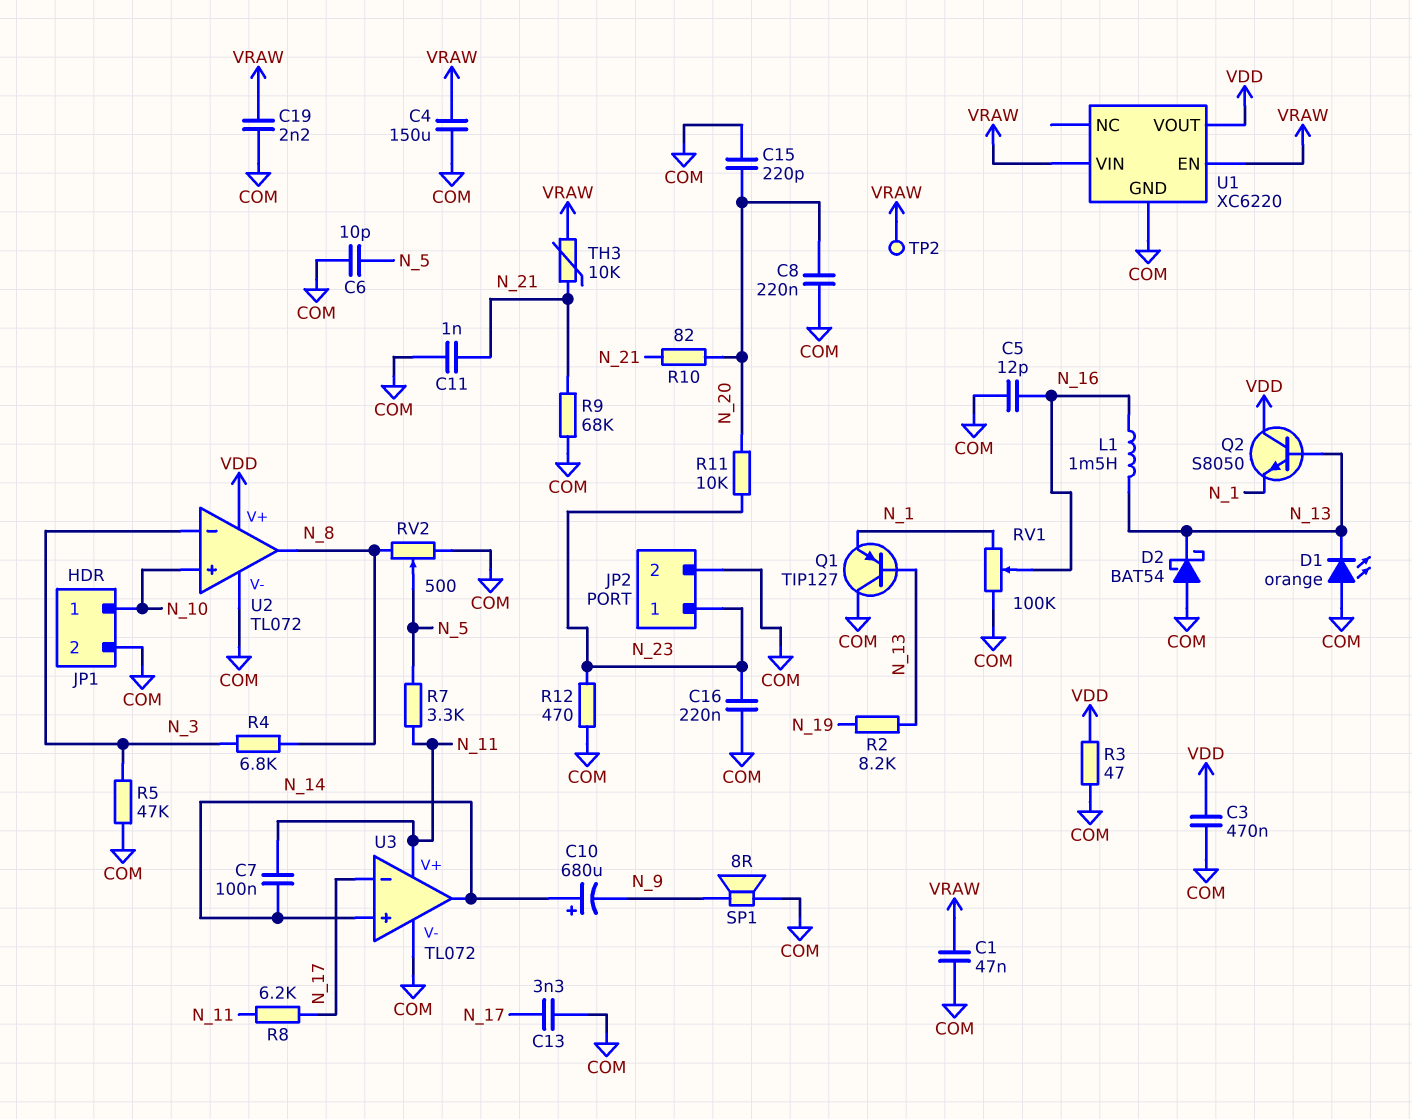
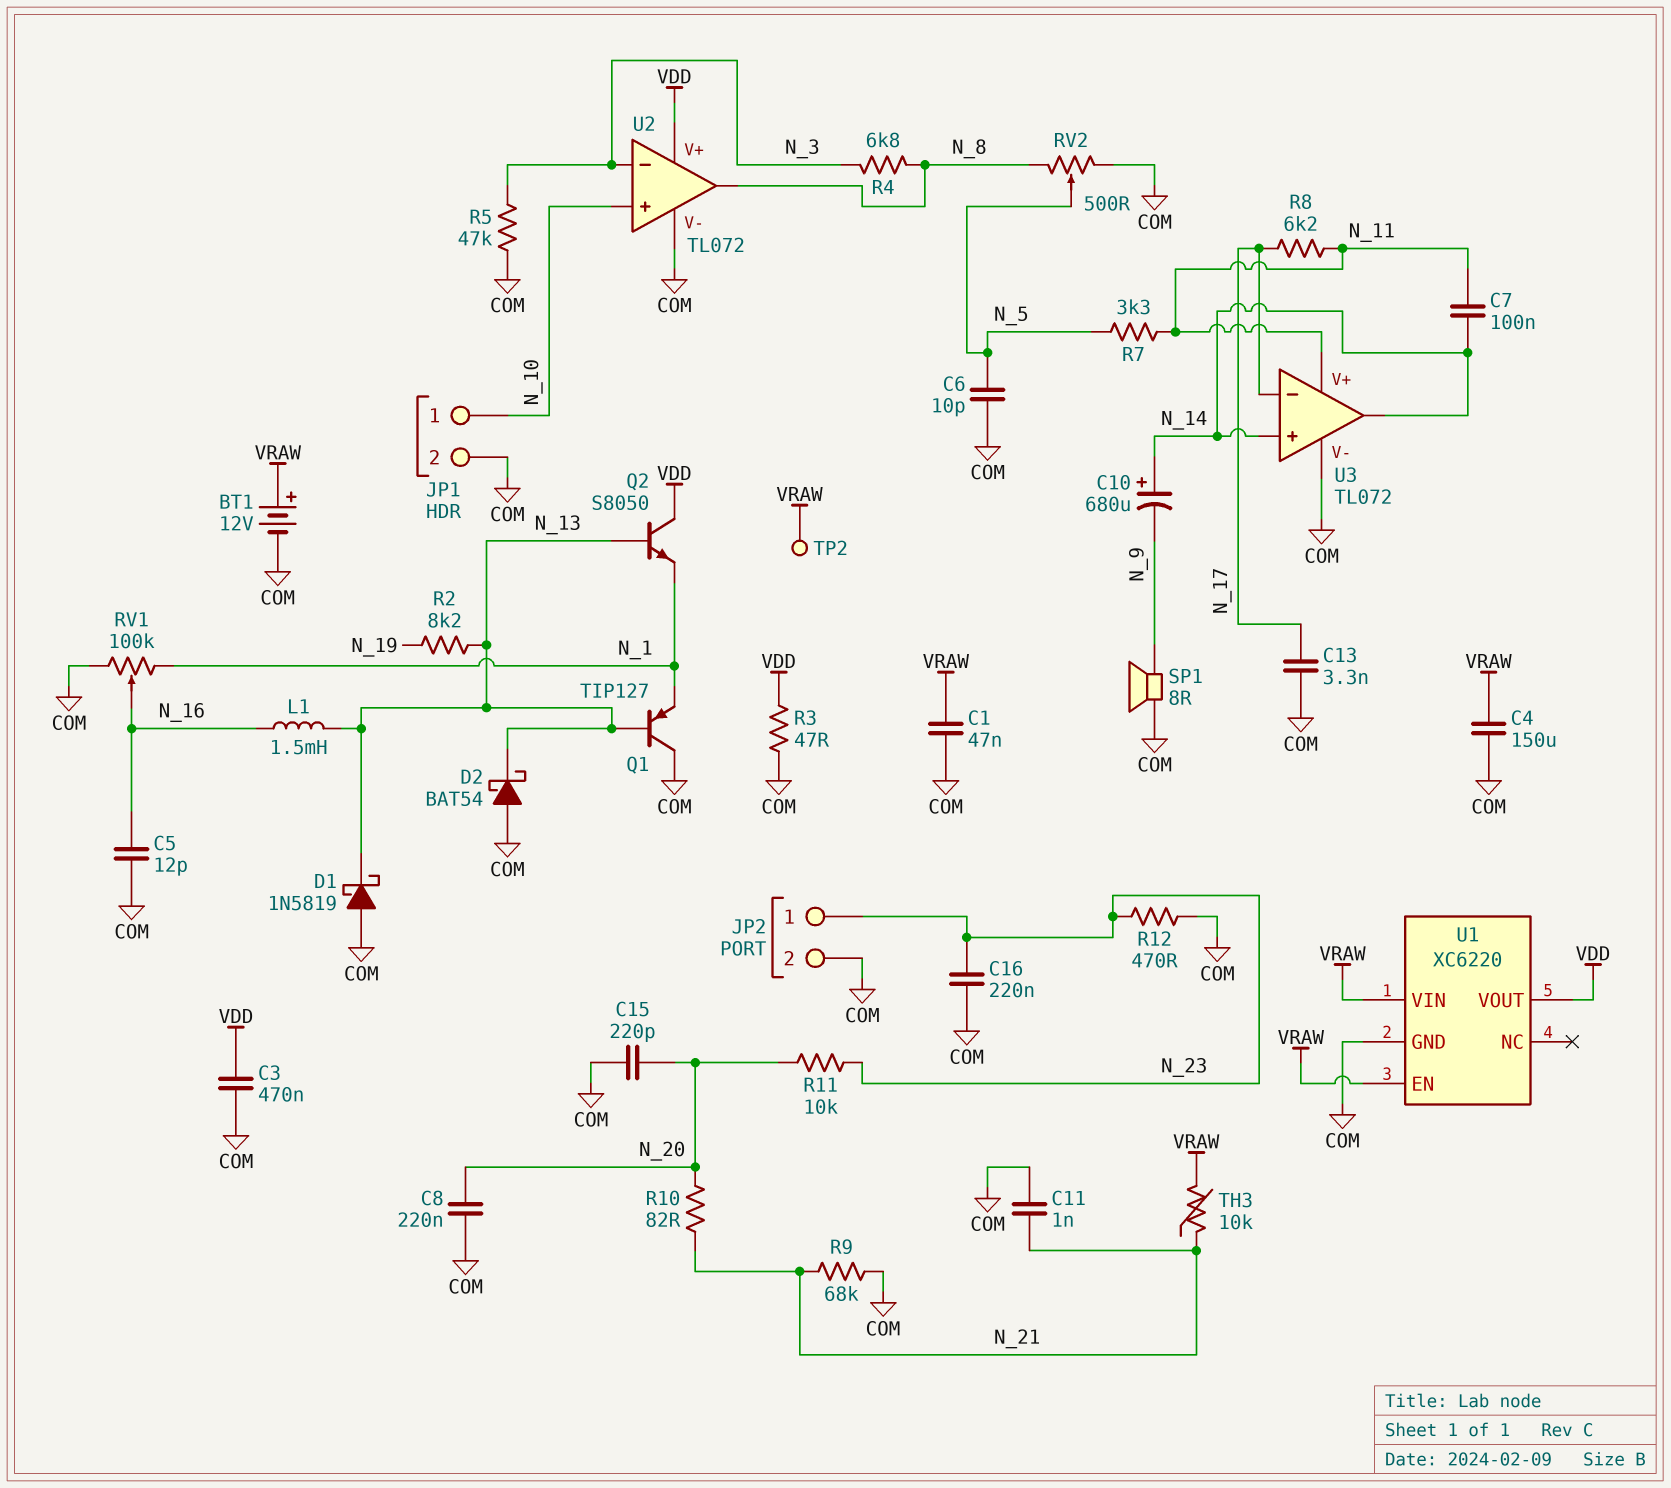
BT1: none -> 12V (plus VRAW, minus COM)
C19: 2.2nF (COM, VRAW) -> none
D1: LED orange (A COM, K N_13) -> schottky 1N5819 (A COM, K N_13)

